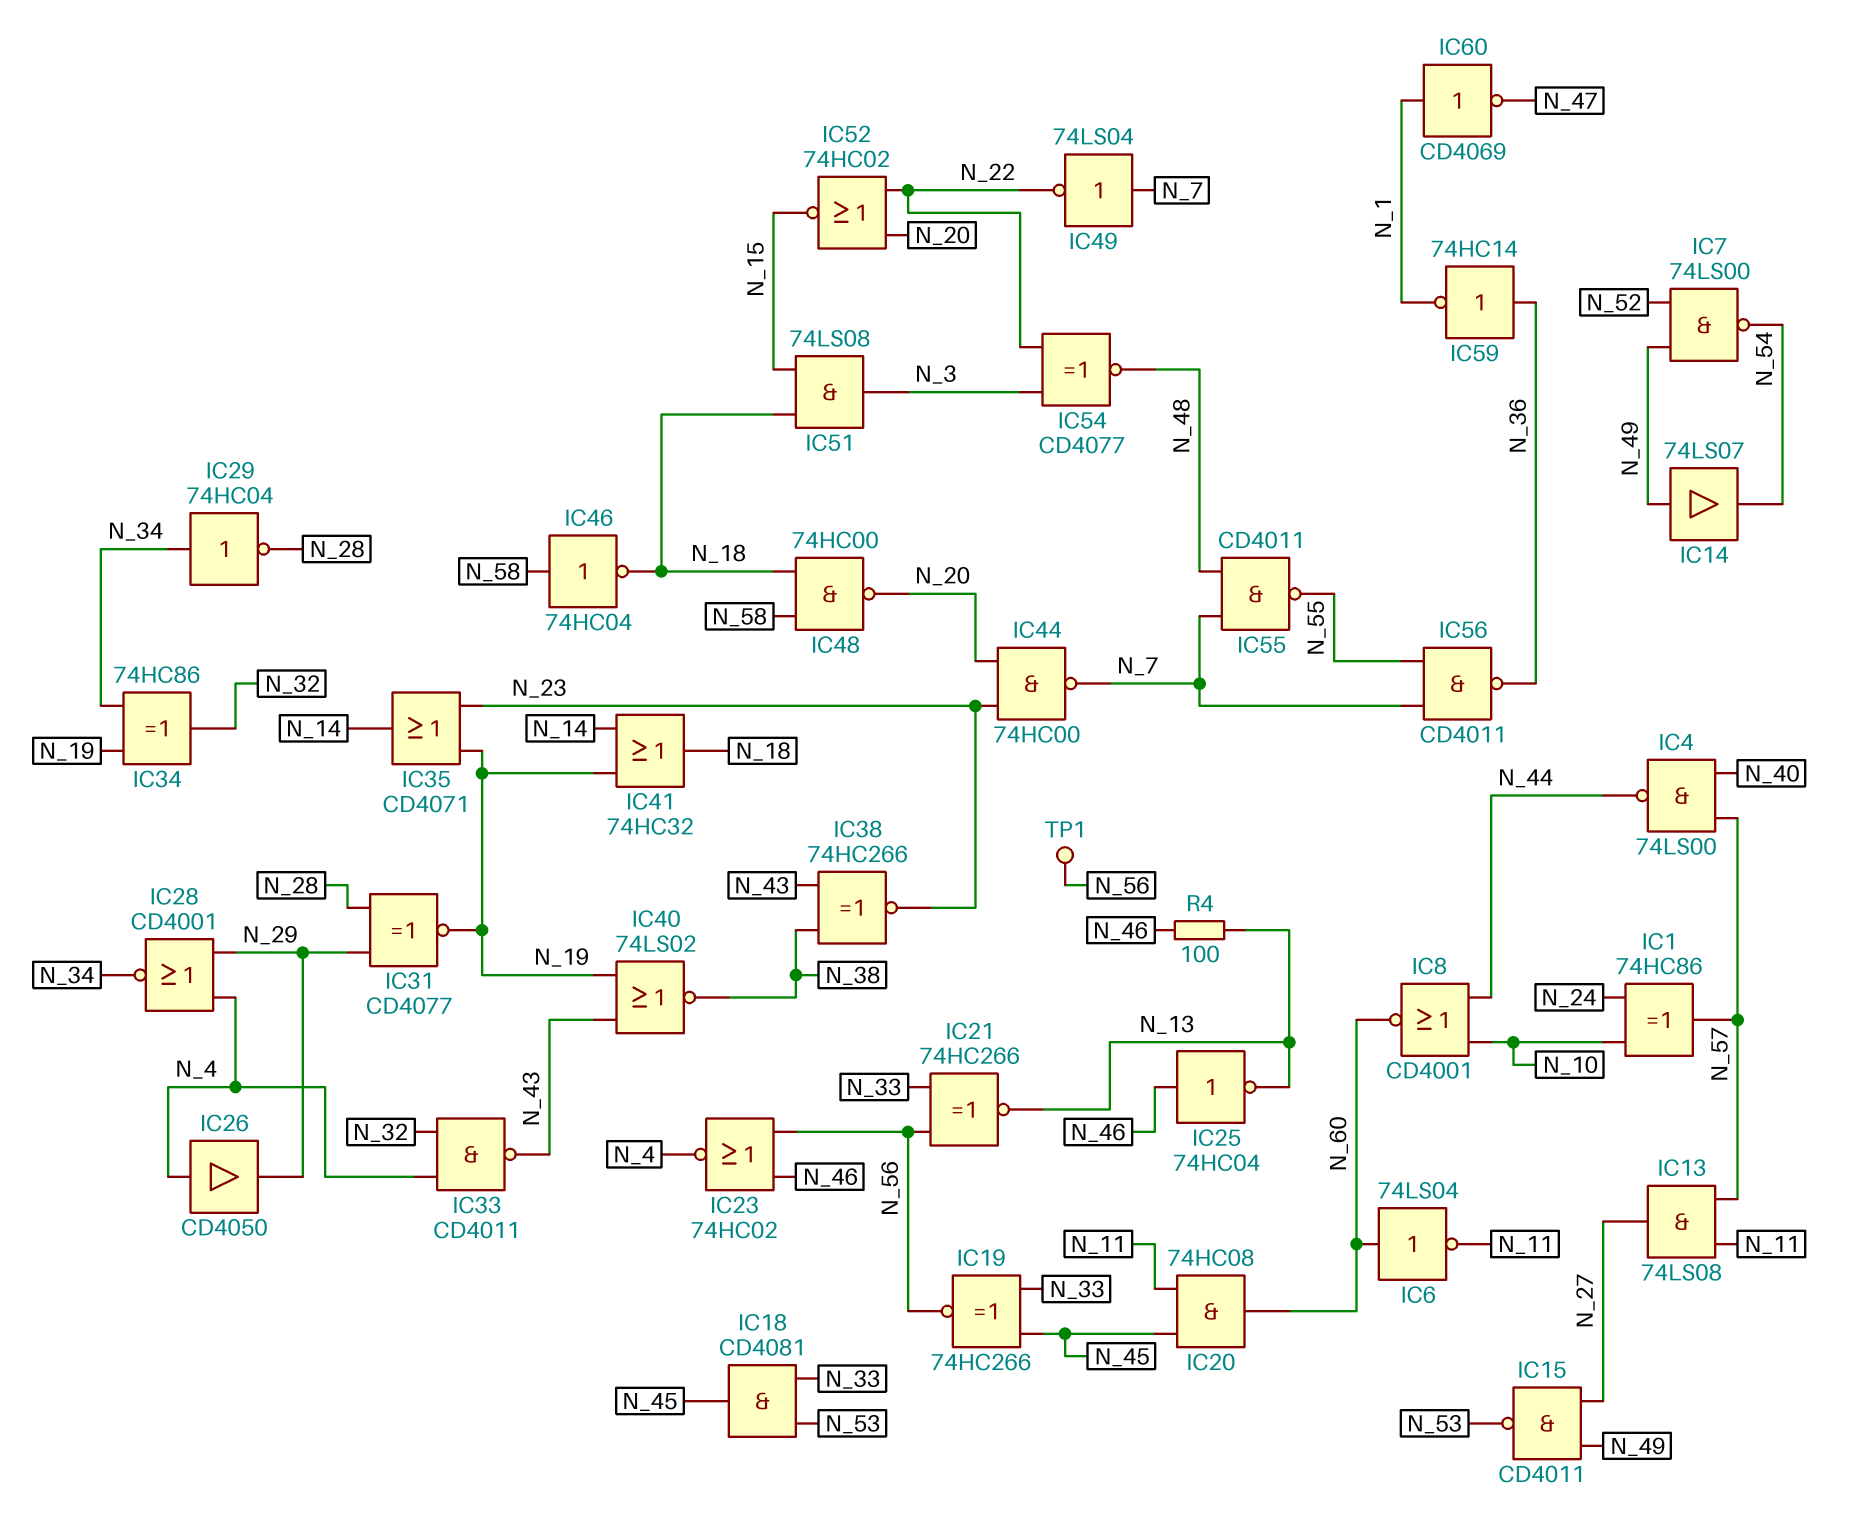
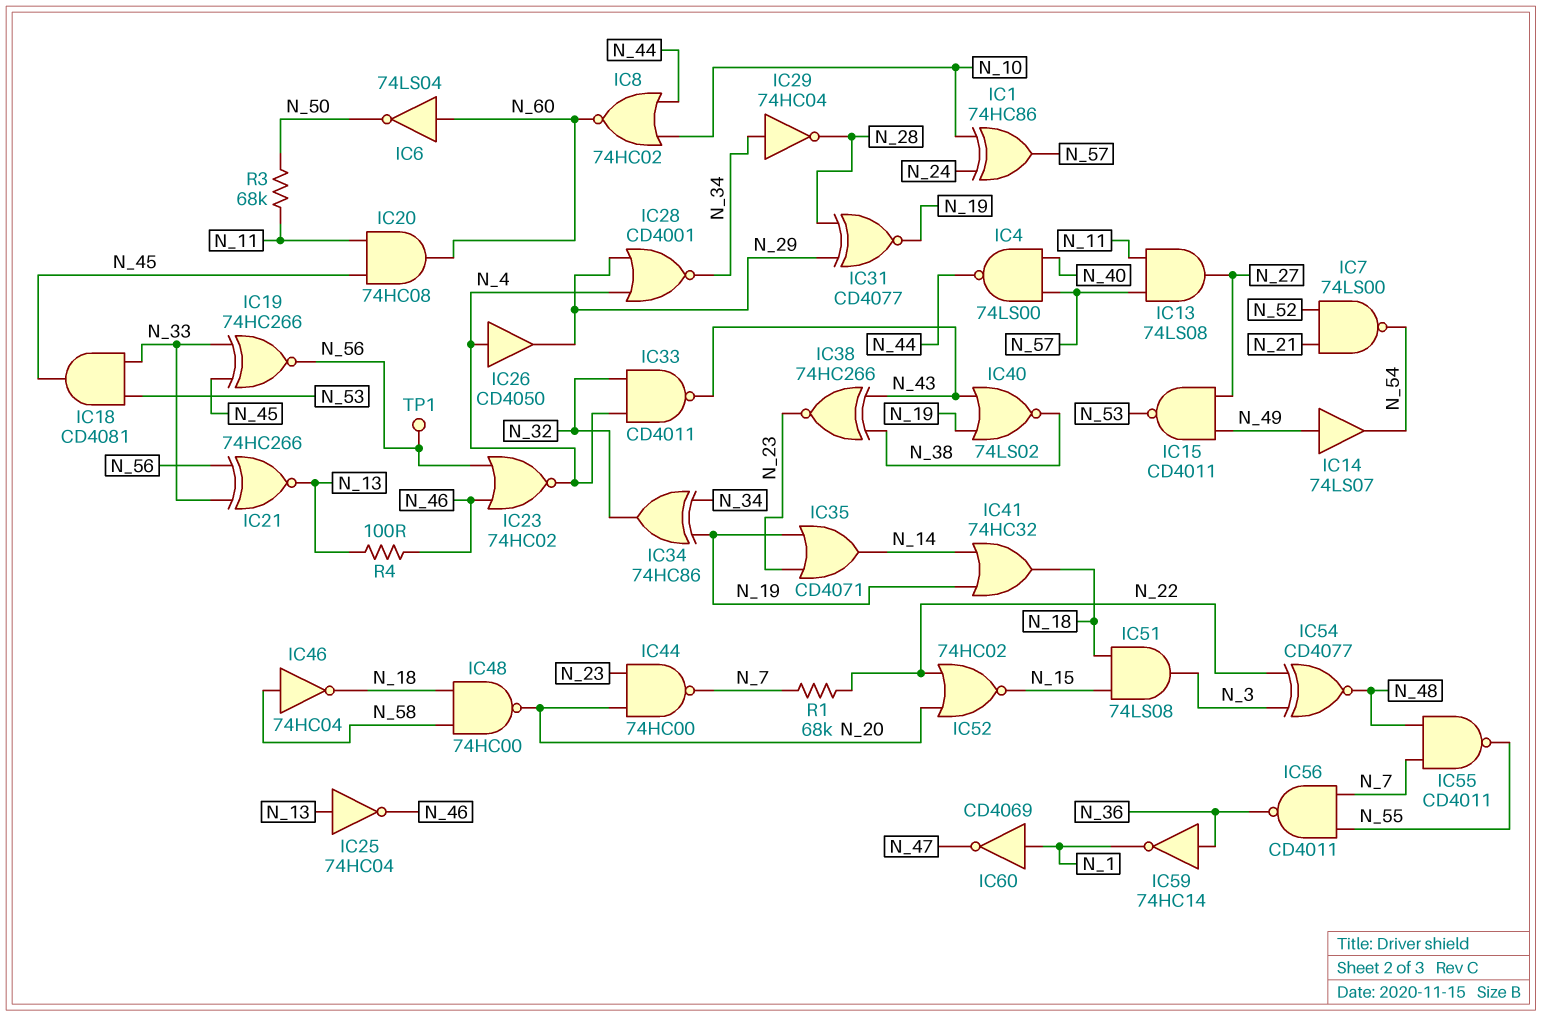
IC6: NOT 74LS04 (in N_60, out N_11) -> NOT 74LS04 (in N_60, out N_50)
IC7: NAND 74LS00 (in N_49, in N_52, out N_54) -> NAND 74LS00 (in N_21, in N_52, out N_54)
IC8: NOR CD4001 (in N_10, in N_44, out N_60) -> NOR 74HC02 (in N_10, in N_44, out N_60)
IC25: NOT 74HC04 (in N_46, out N_13) -> NOT 74HC04 (in N_13, out N_46)
IC49: NOT 74LS04 (in N_7, out N_22) -> none
R1: none -> 68k (N_7, N_22)
R3: none -> 68k (N_11, N_50)

